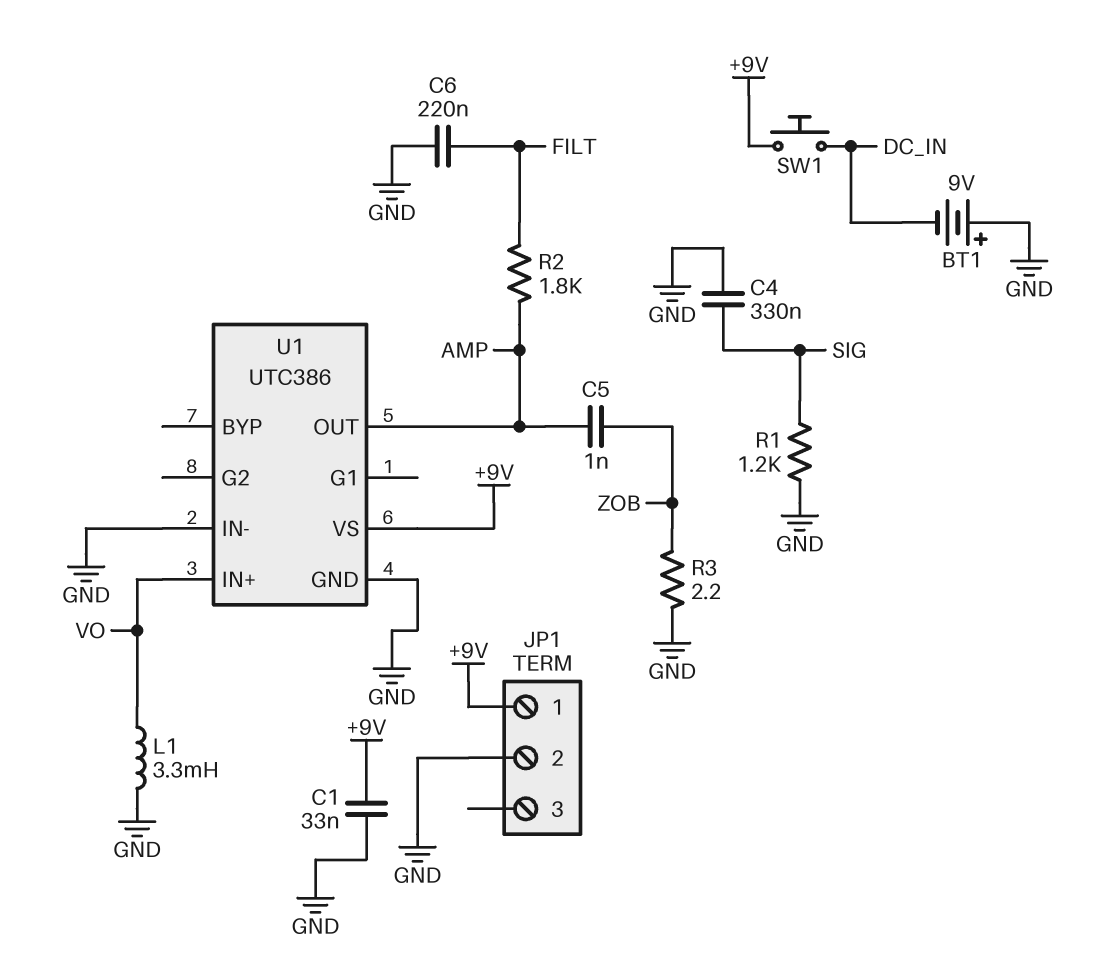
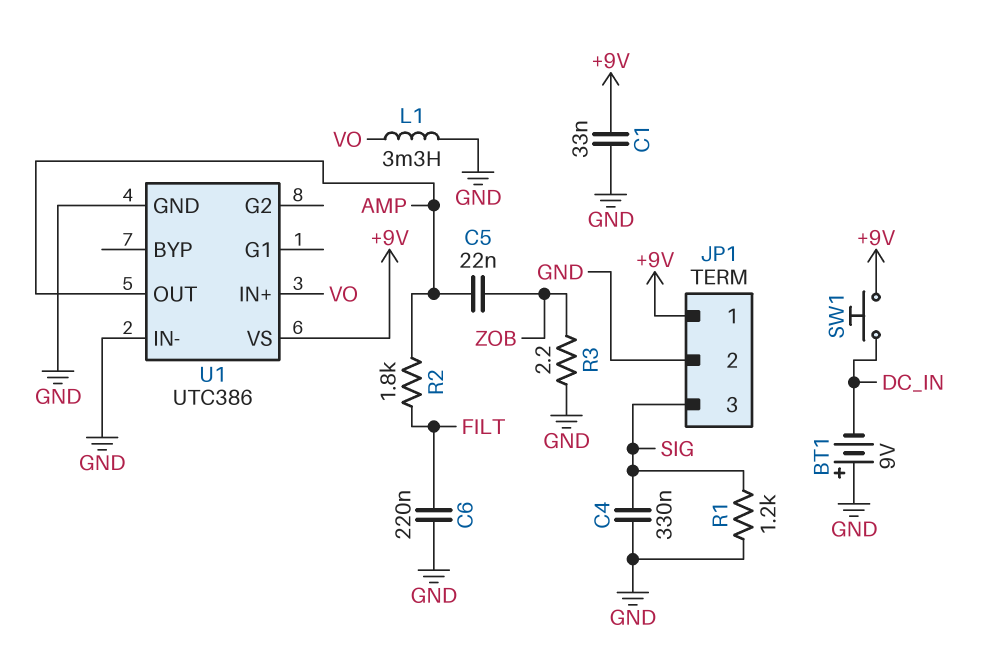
C5: 1nF (AMP, ZOB) -> 22nF (AMP, ZOB)
JP1 pin 3: none -> SIG

